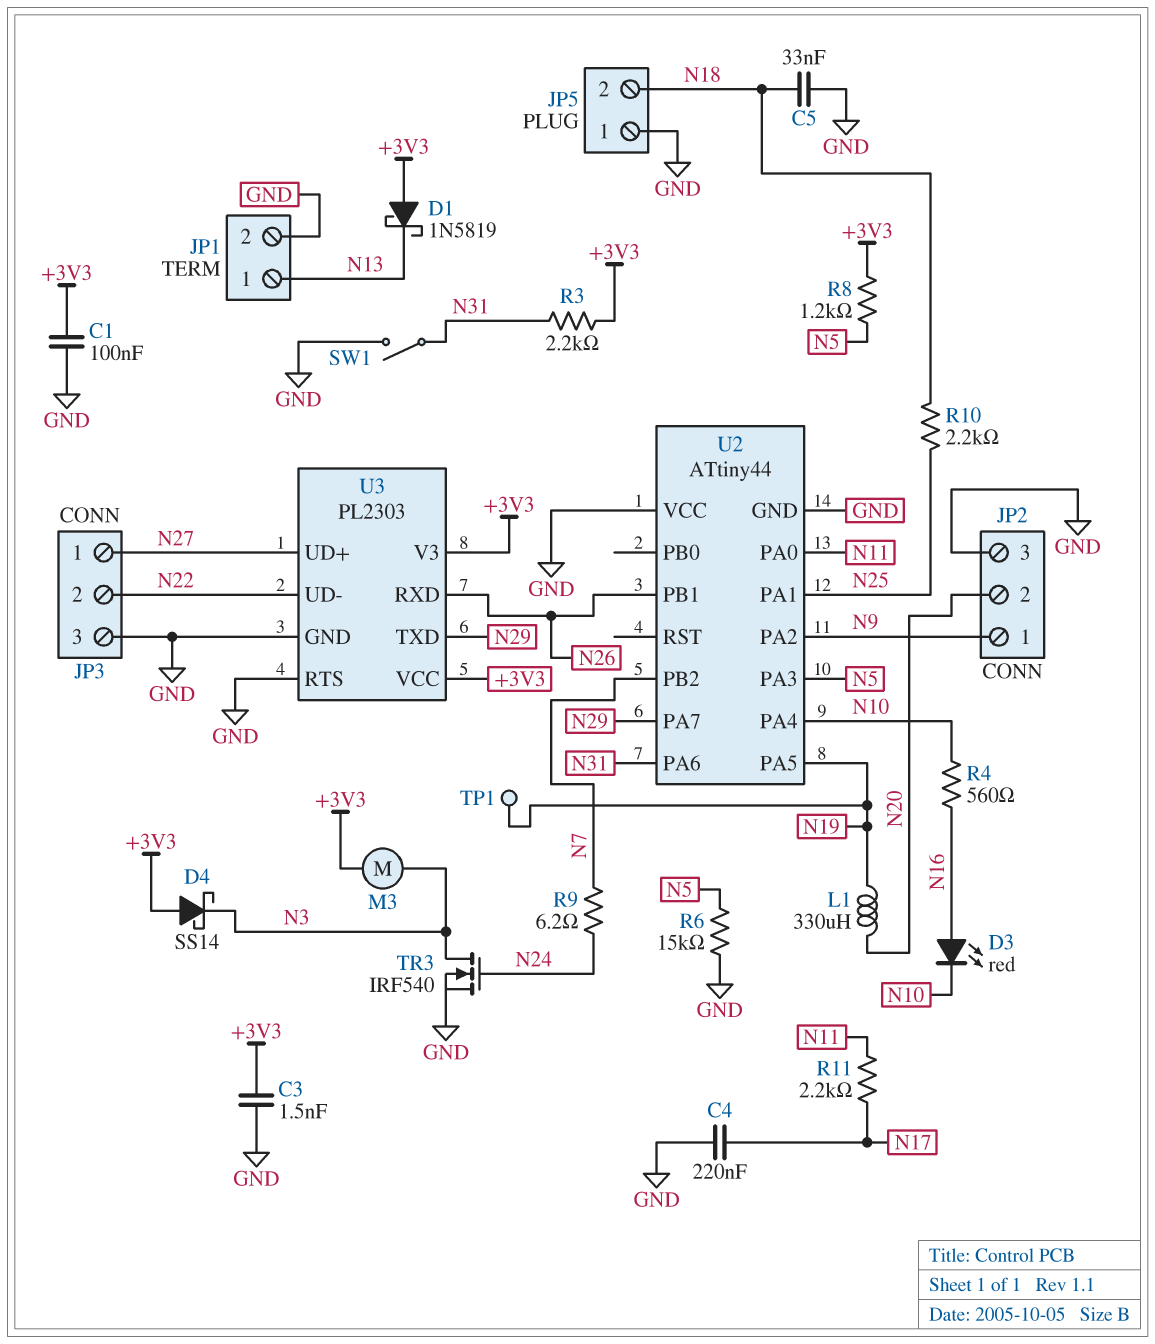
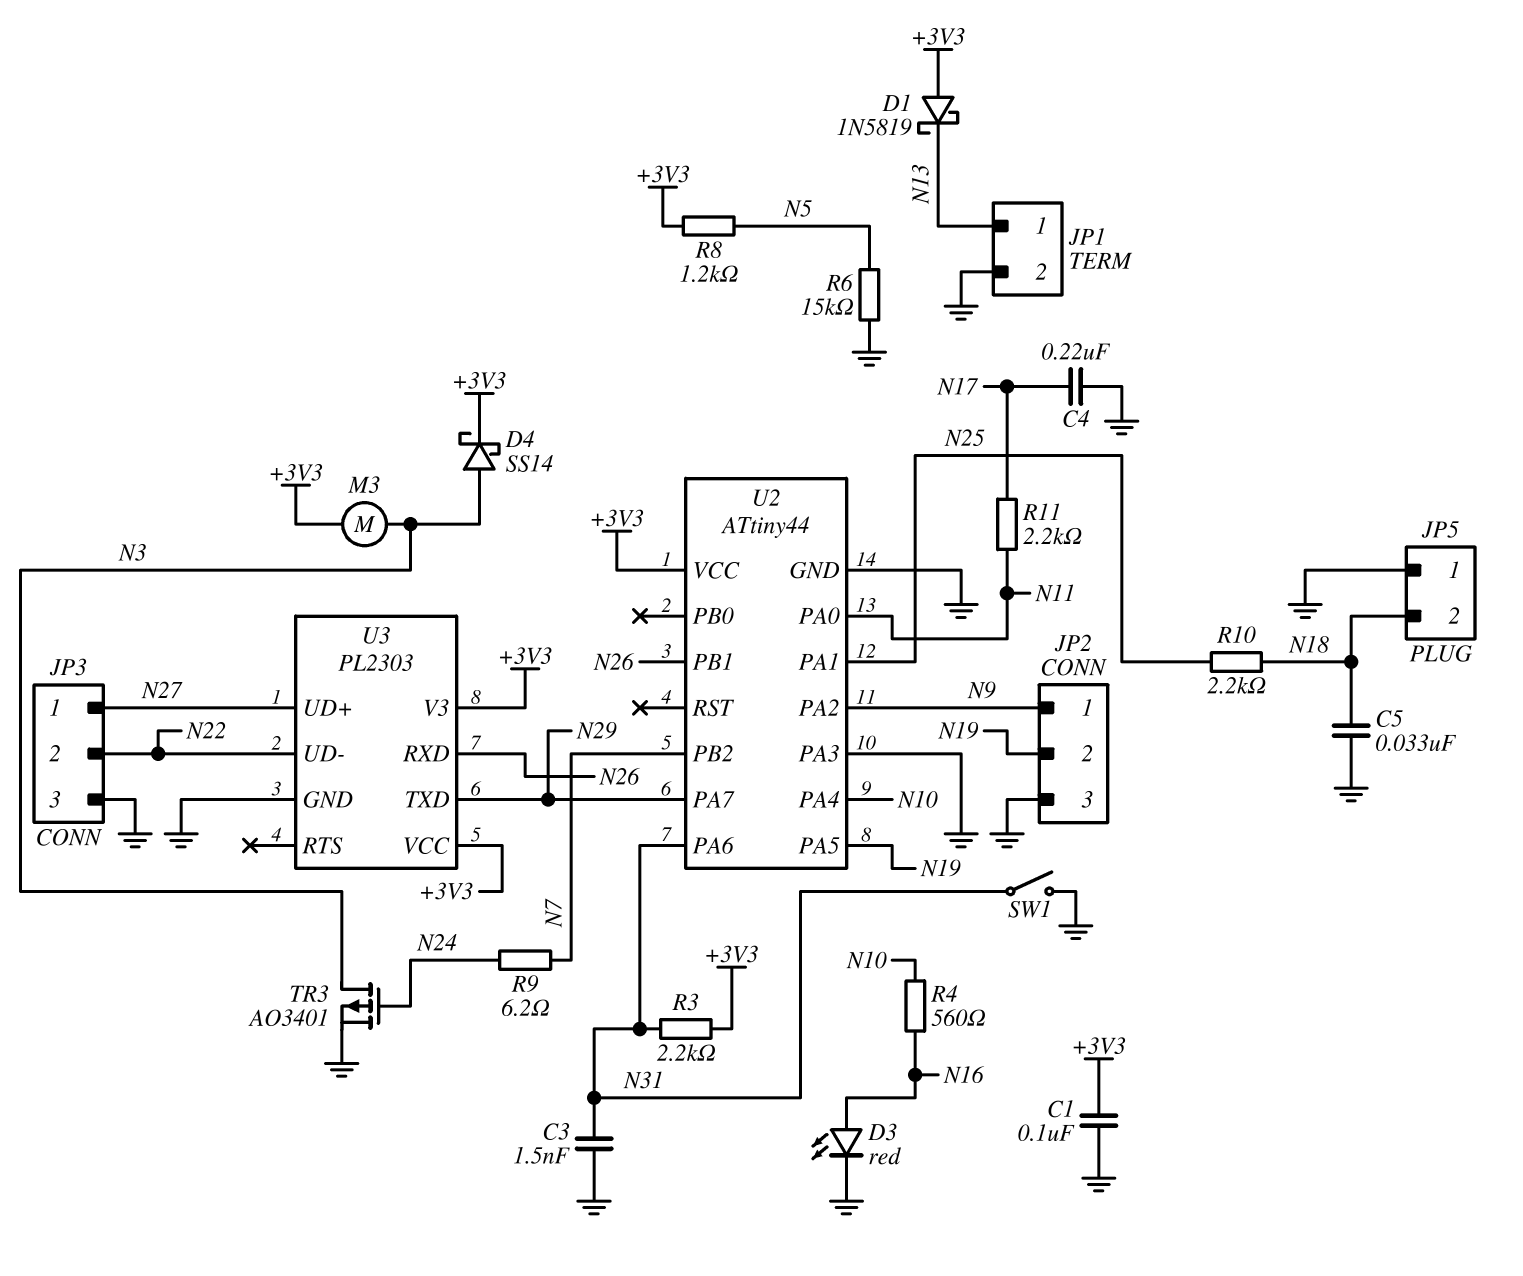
C3: 1.5nF (+3V3, GND) -> 1.5nF (GND, N31)
D3: LED red (A N16, K N10) -> LED red (A N16, K GND)
D4: schottky SS14 (A +3V3, K N3) -> schottky SS14 (A N3, K +3V3)
JP2 pin 2: N20 -> N19
L1: 330uH (N19, N20) -> none
TP1: test point (N19) -> none
TR3: NMOS IRF540 (G N24, D N3, S GND) -> PMOS AO3401 (G N24, D N3, S GND)
U2 pin PA3: N5 -> GND
U2 pin VCC: GND -> +3V3
U3 pin RTS: GND -> none

